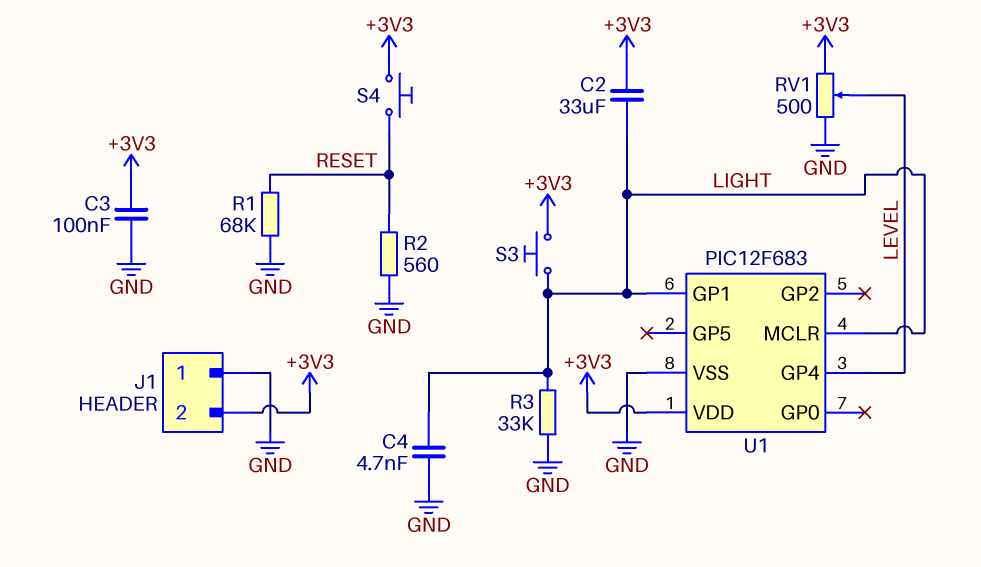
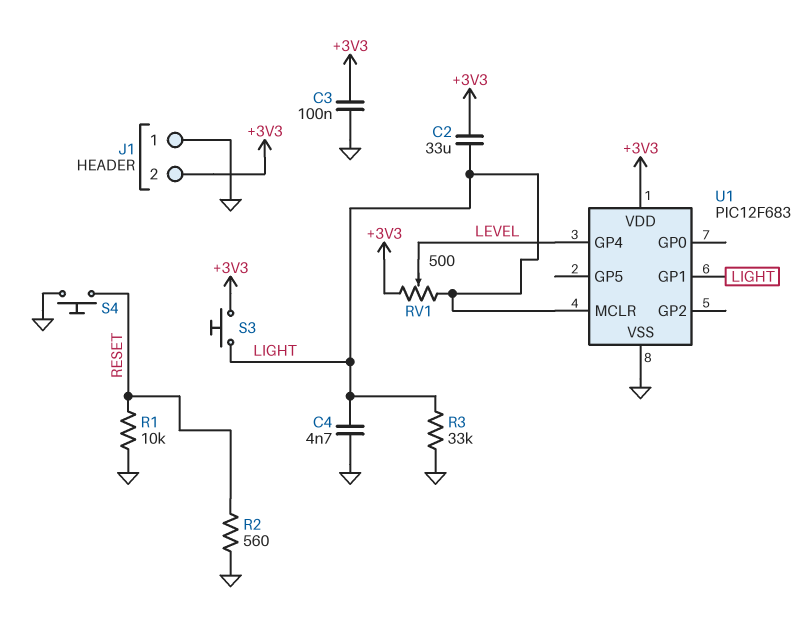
R1: 68k (GND, RESET) -> 10k (GND, RESET)
RV1: 500 (+3V3, GND, wiper LEVEL) -> 500 (+3V3, LIGHT, wiper LEVEL)
S4: button (+3V3, RESET) -> button (GND, RESET)

